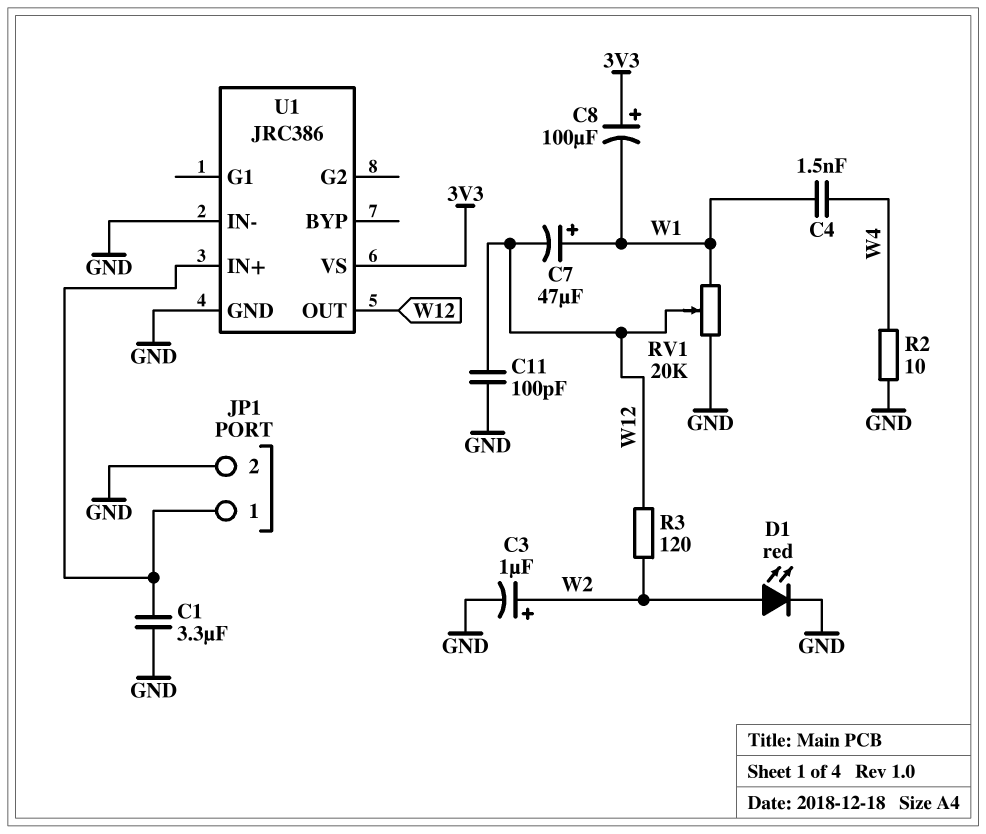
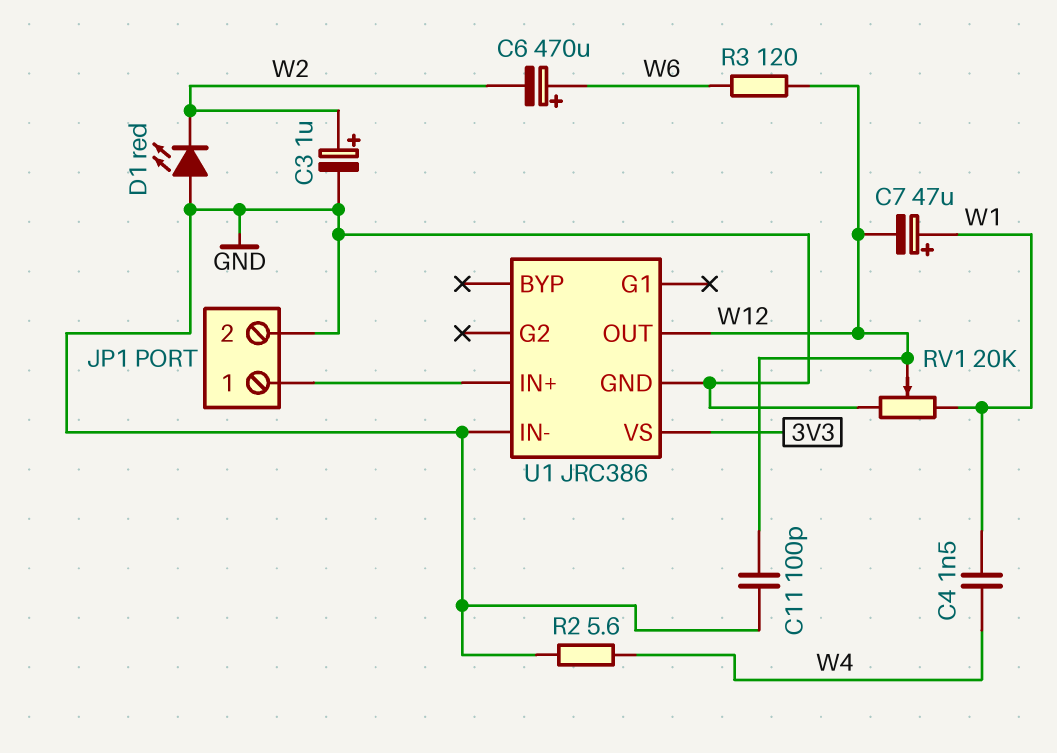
C1: 3.3uF (GND, JP1/1) -> none
C6: none -> 470uF (plus W6, minus W2)
C8: 100uF (plus 3V3, minus W1) -> none
D1: LED red (A W2, K GND) -> LED red (A GND, K W2)
R2: 10 (GND, W4) -> 5.6 (GND, W4)
R3: 120 (W2, W12) -> 120 (W6, W12)

